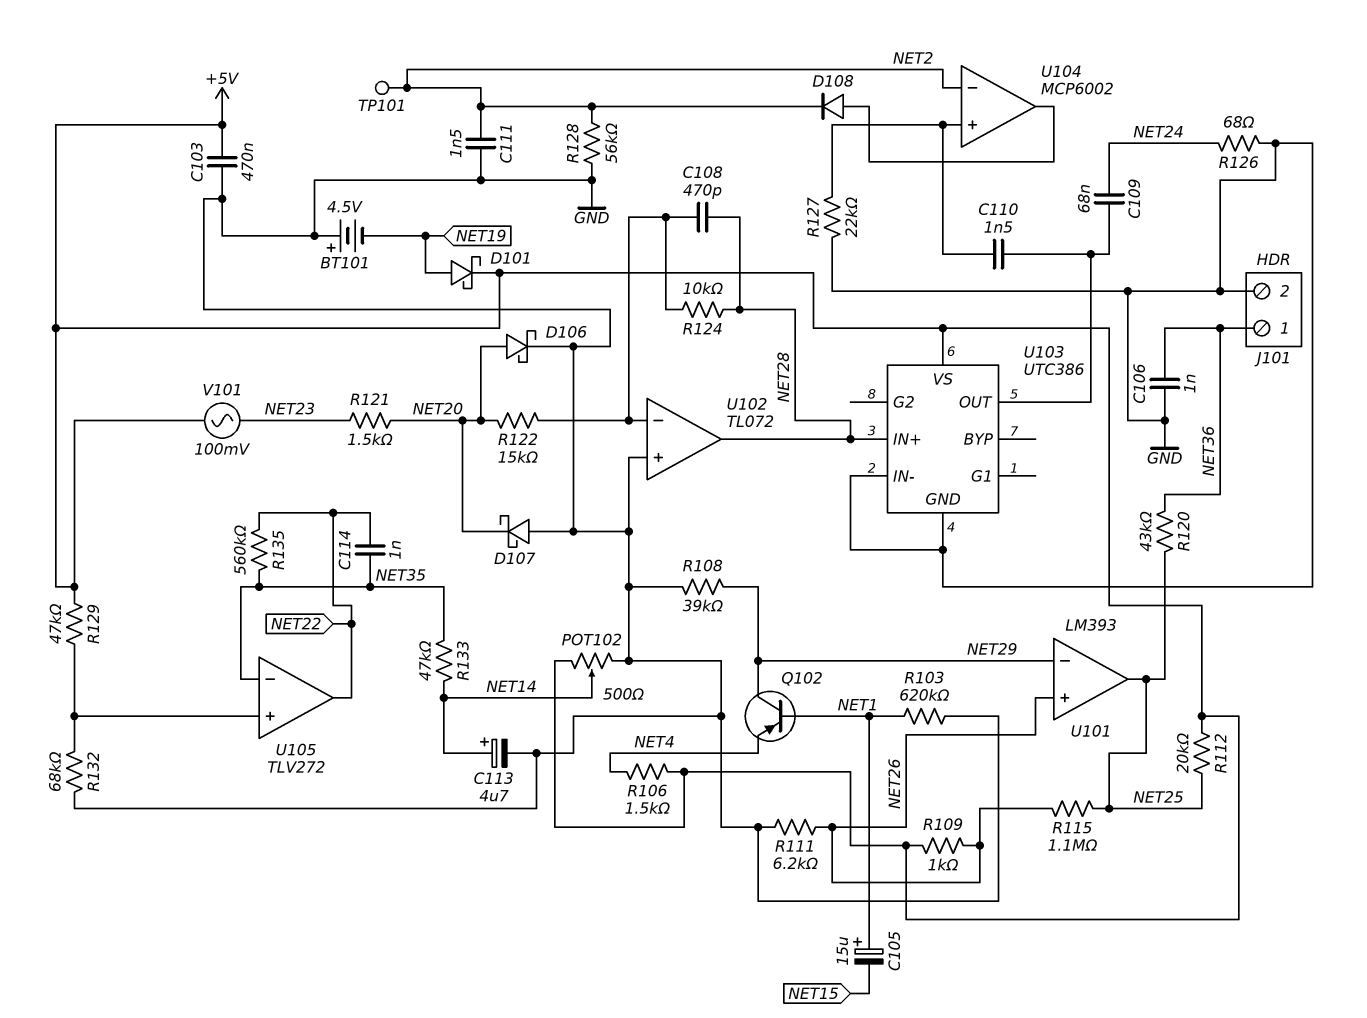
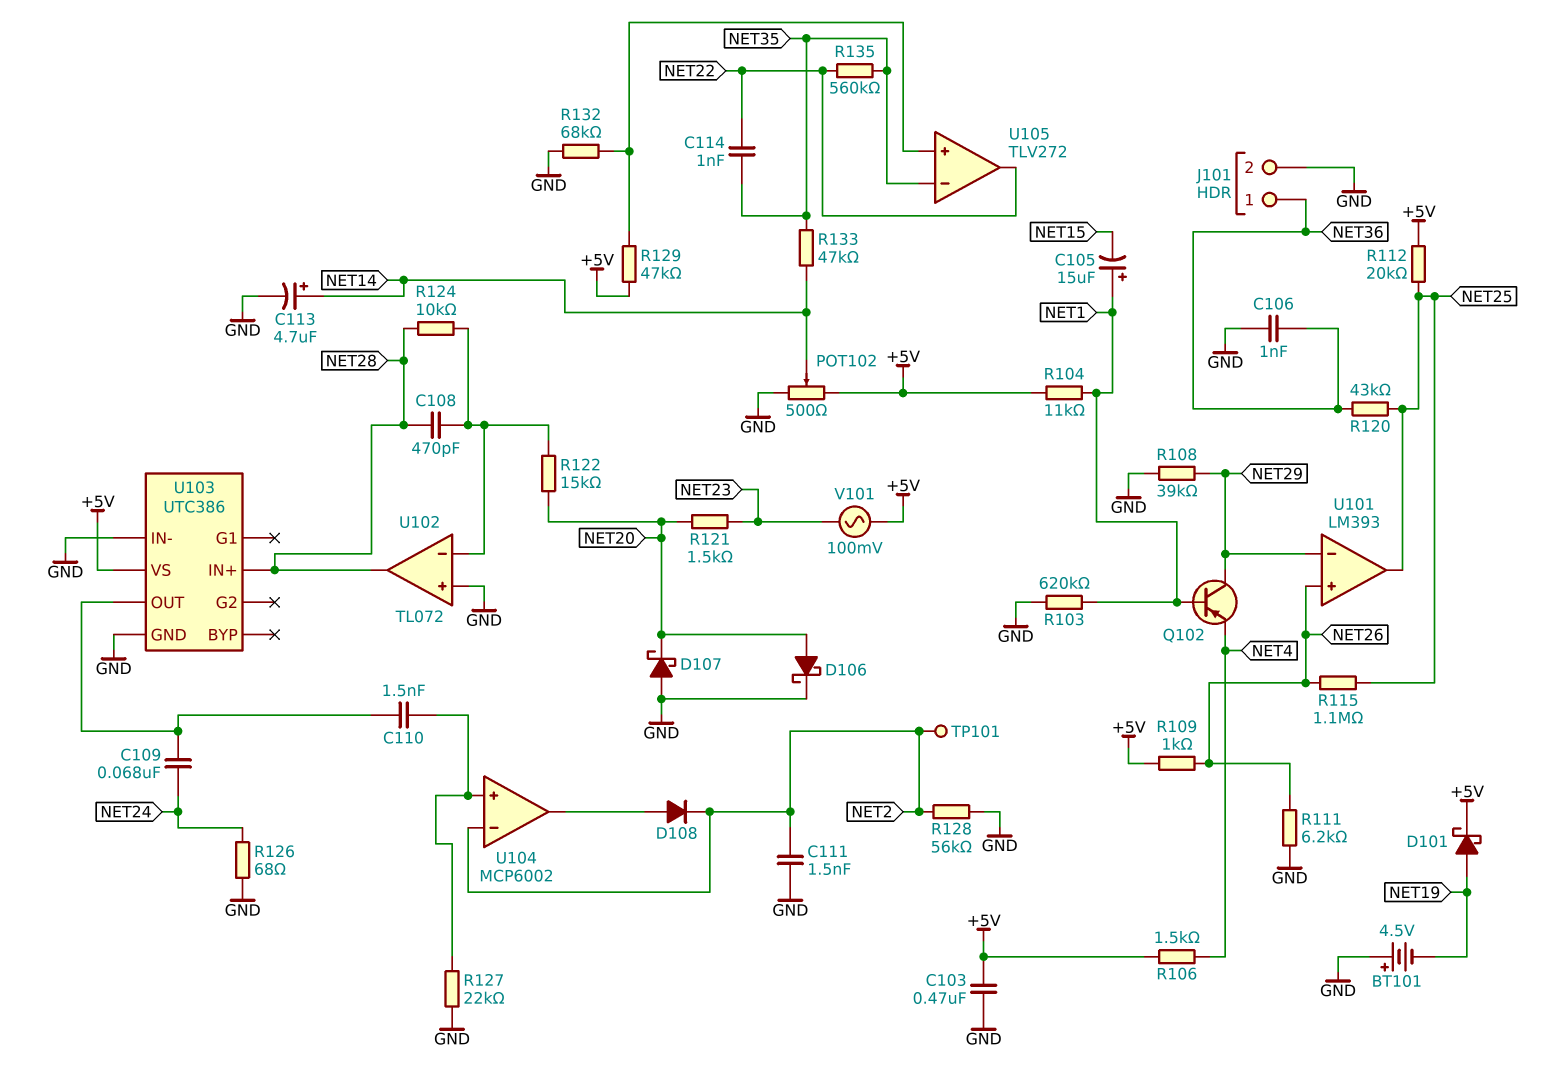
R104: none -> 11k (+5V, NET1)

